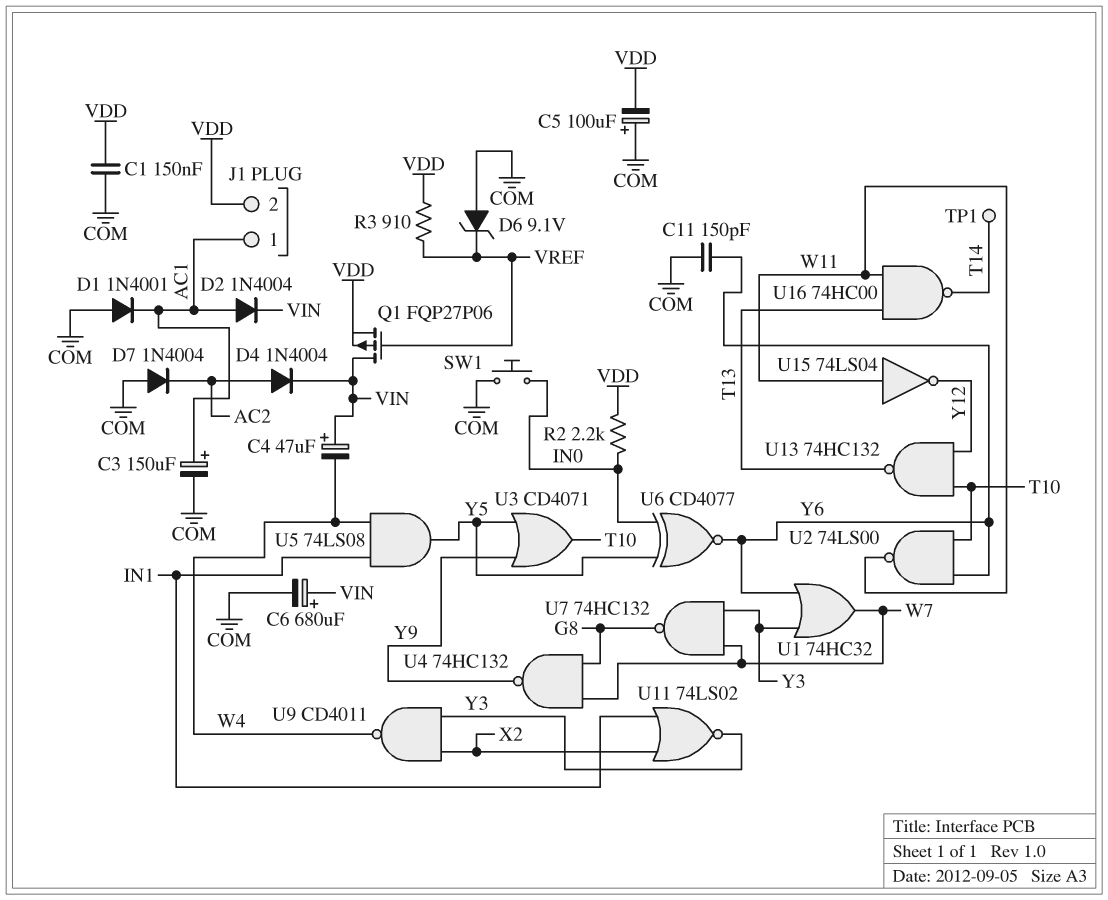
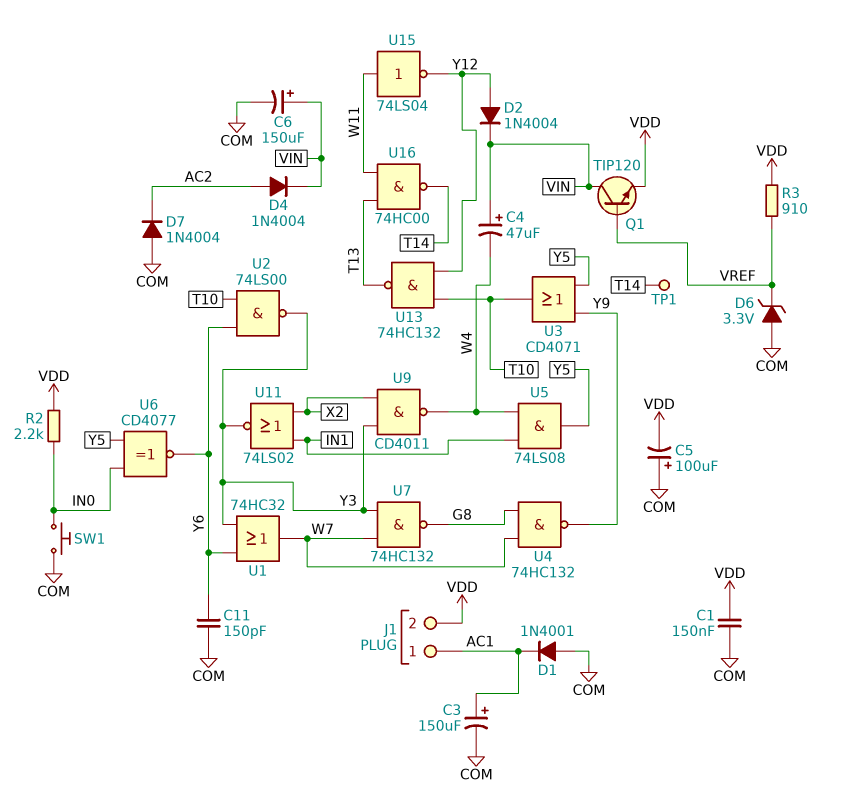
C6: 680uF (plus VIN, minus COM) -> 150uF (plus VIN, minus COM)
D2: diode 1N4004 (A AC1, K VIN) -> diode 1N4004 (A Y12, K VIN)
D6: zener 9.1V (A COM, K VREF) -> zener 3.3V (A COM, K VREF)
Q1: PMOS FQP27P06 (G VREF, D VIN, S VDD) -> NPN TIP120 (B VREF, C VIN, E VDD)
U2: NAND 74LS00 (in T10, in Y6, out W11) -> NAND 74LS00 (in T10, in Y6, out Y3)

